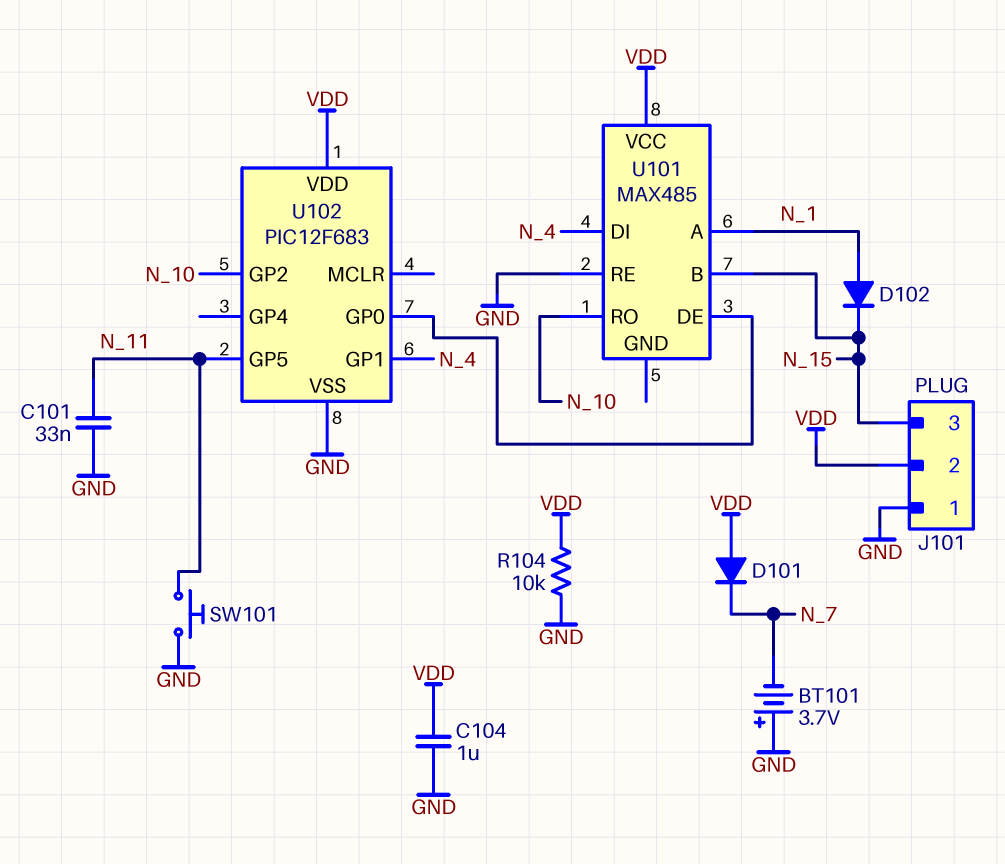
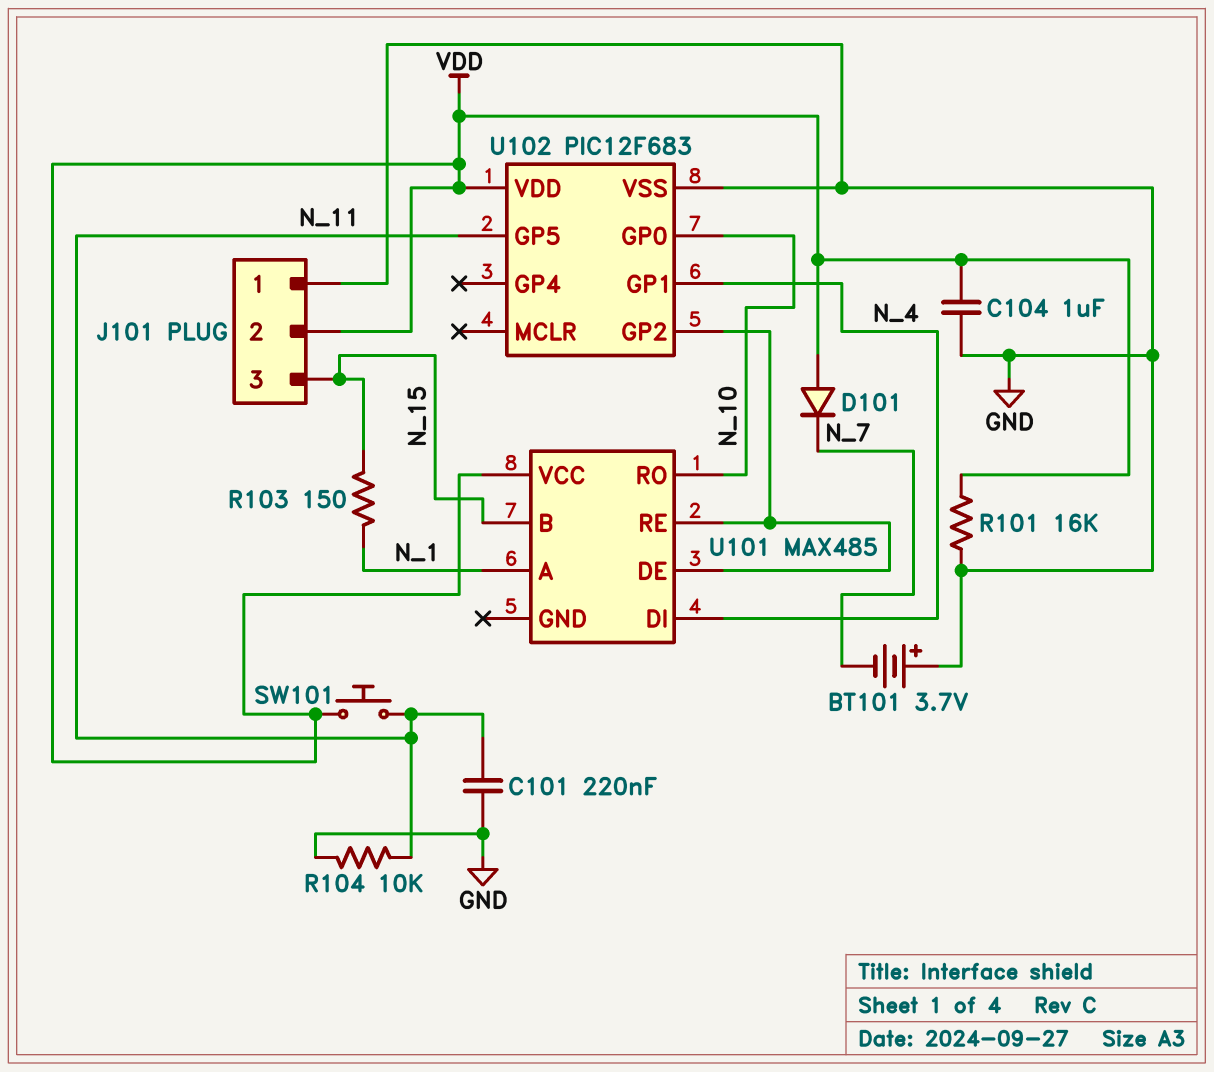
C101: 33nF (GND, N_11) -> 220nF (GND, N_11)
D102: diode (A N_1, K N_15) -> none
R101: none -> 16k (GND, VDD)
R103: none -> 150 (N_1, N_15)
R104: 10k (GND, VDD) -> 10k (GND, N_11)
SW101: button (GND, N_11) -> button (N_11, VDD)
U101 pin RE: GND -> U101/DE
U102 pin GP0: U101/DE -> N_10
U102 pin GP2: N_10 -> U101/DE

